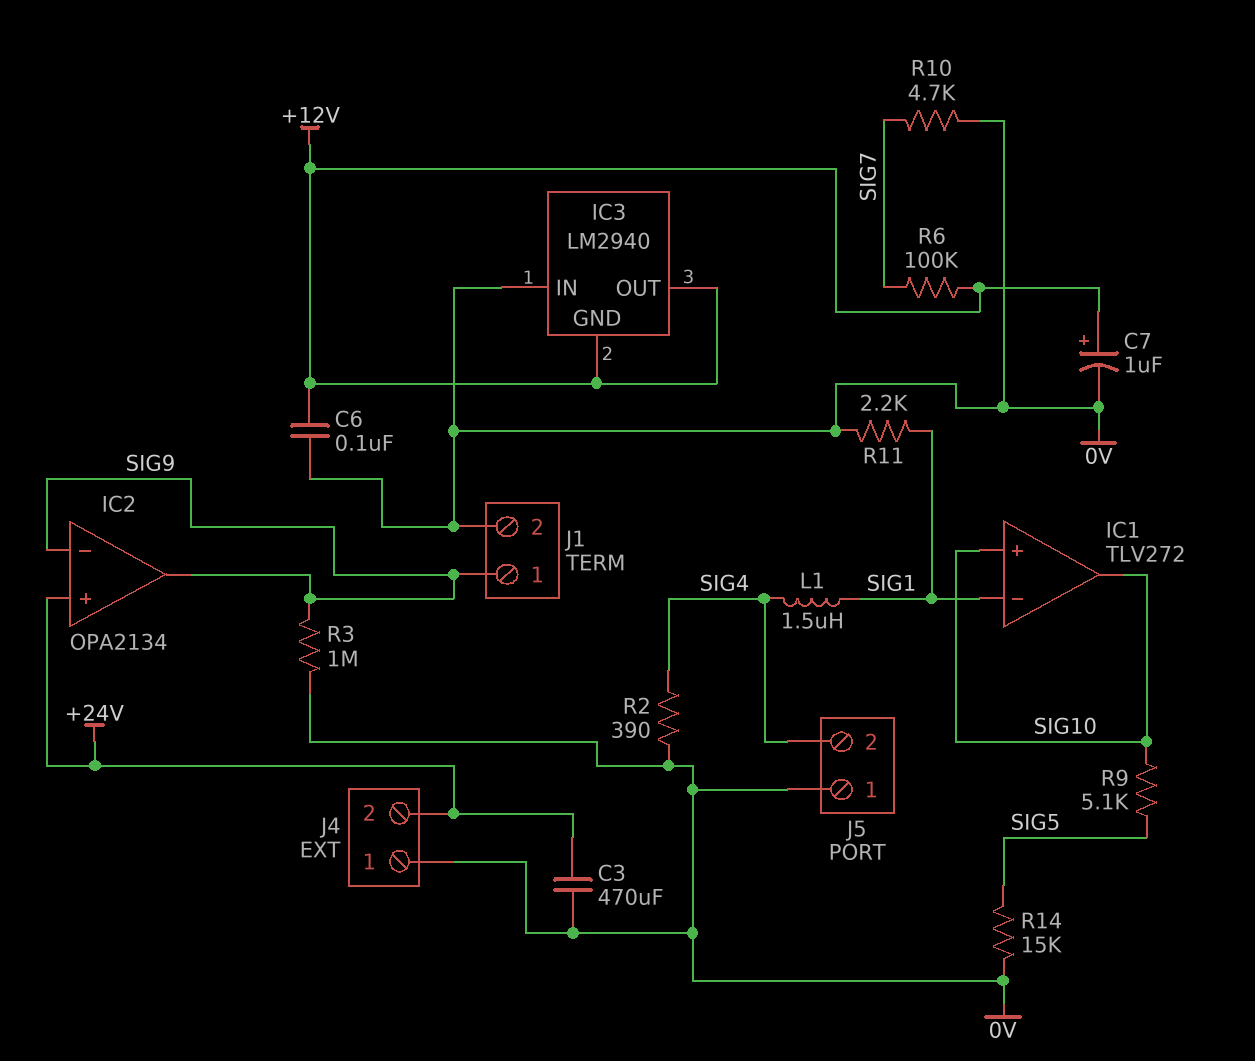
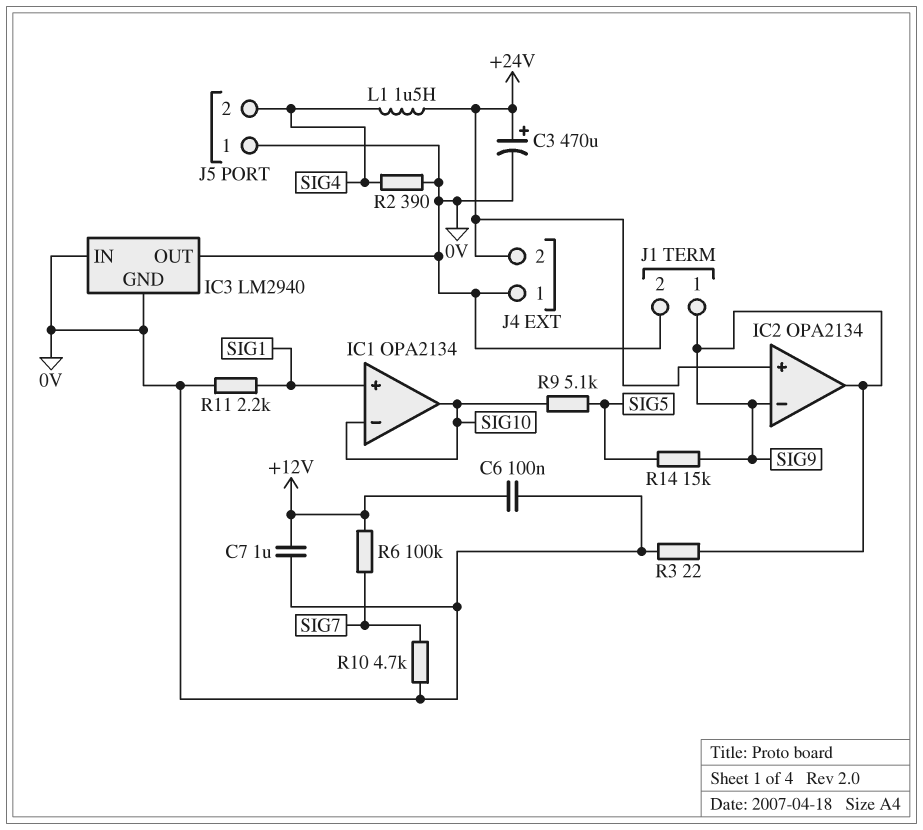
C3: 470uF (+24V, 0V) -> 470uF (plus +24V, minus 0V)
C7: 1uF (plus +12V, minus 0V) -> 1uF (+12V, 0V)
IC1: TLV272 -> OPA2134
IC1 pin in+: SIG10 -> SIG1
IC1 pin in-: SIG1 -> SIG10
IC3 pin GND: +12V -> 0V
IC3 pin OUT: +12V -> 0V
L1: 1.5uH (SIG1, SIG4) -> 1.5uH (+24V, SIG4)
R3: 1M (0V, SIG9) -> 22 (0V, SIG9)
R14: 15k (0V, SIG5) -> 15k (SIG5, SIG9)

